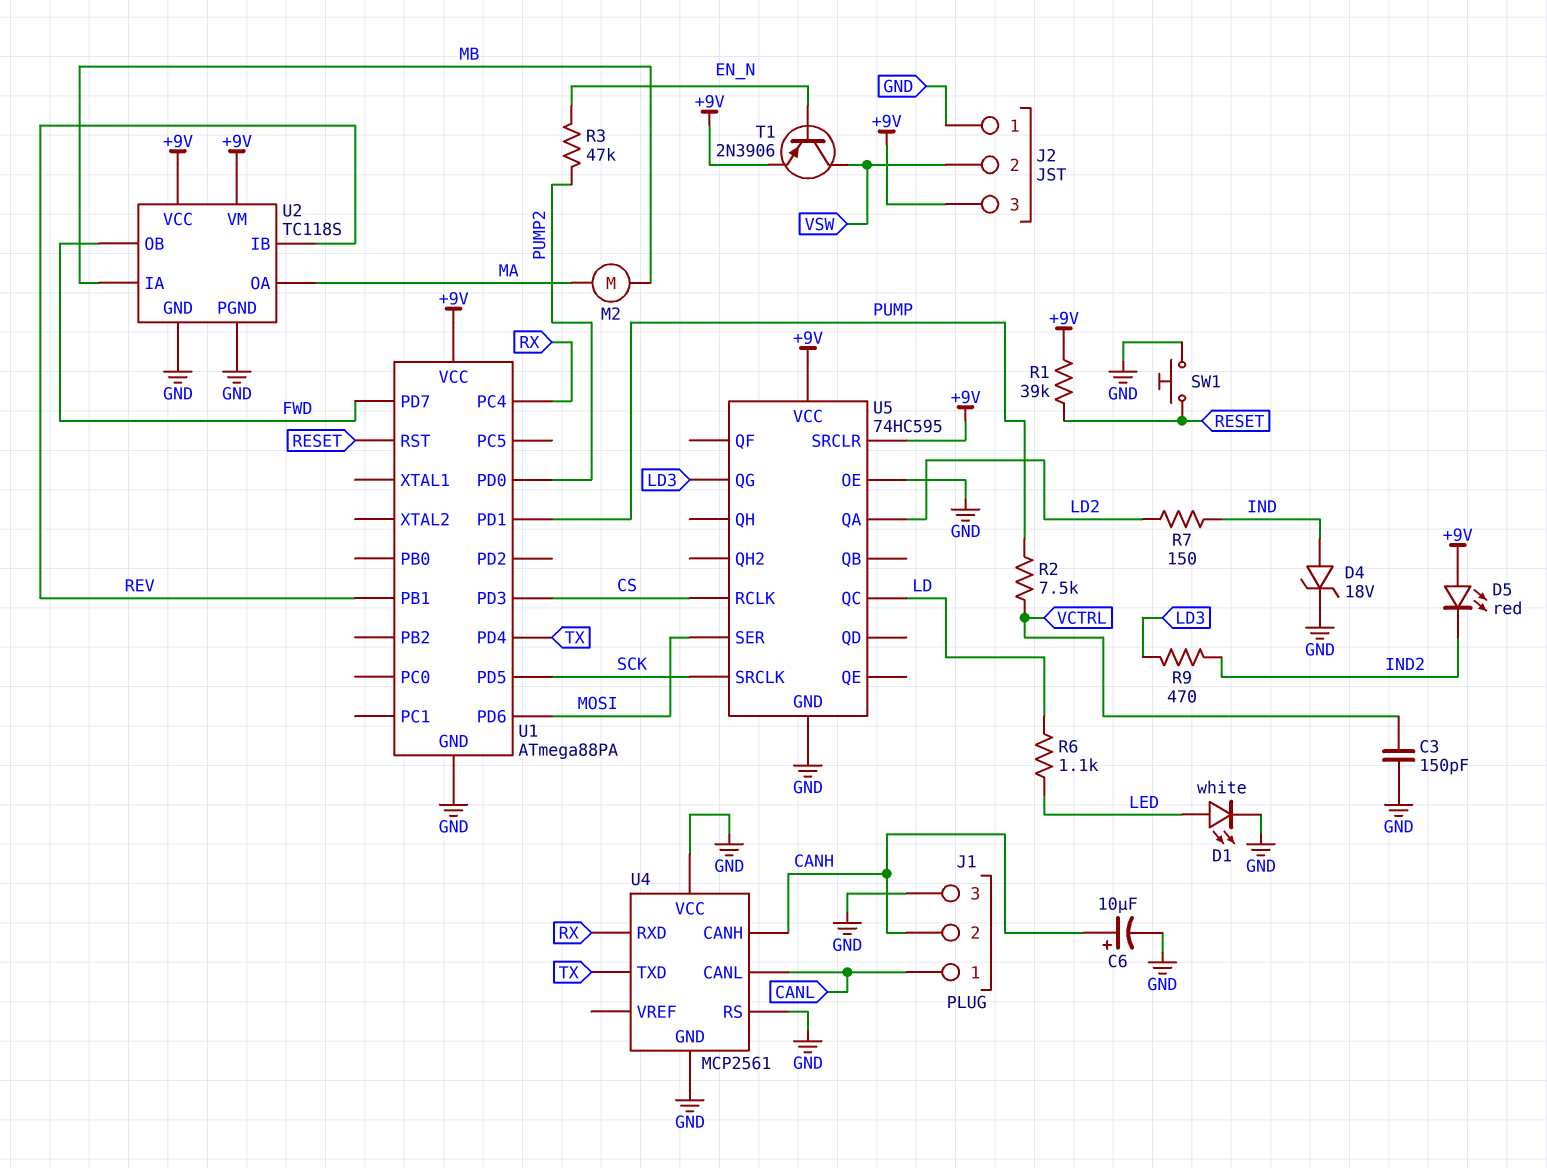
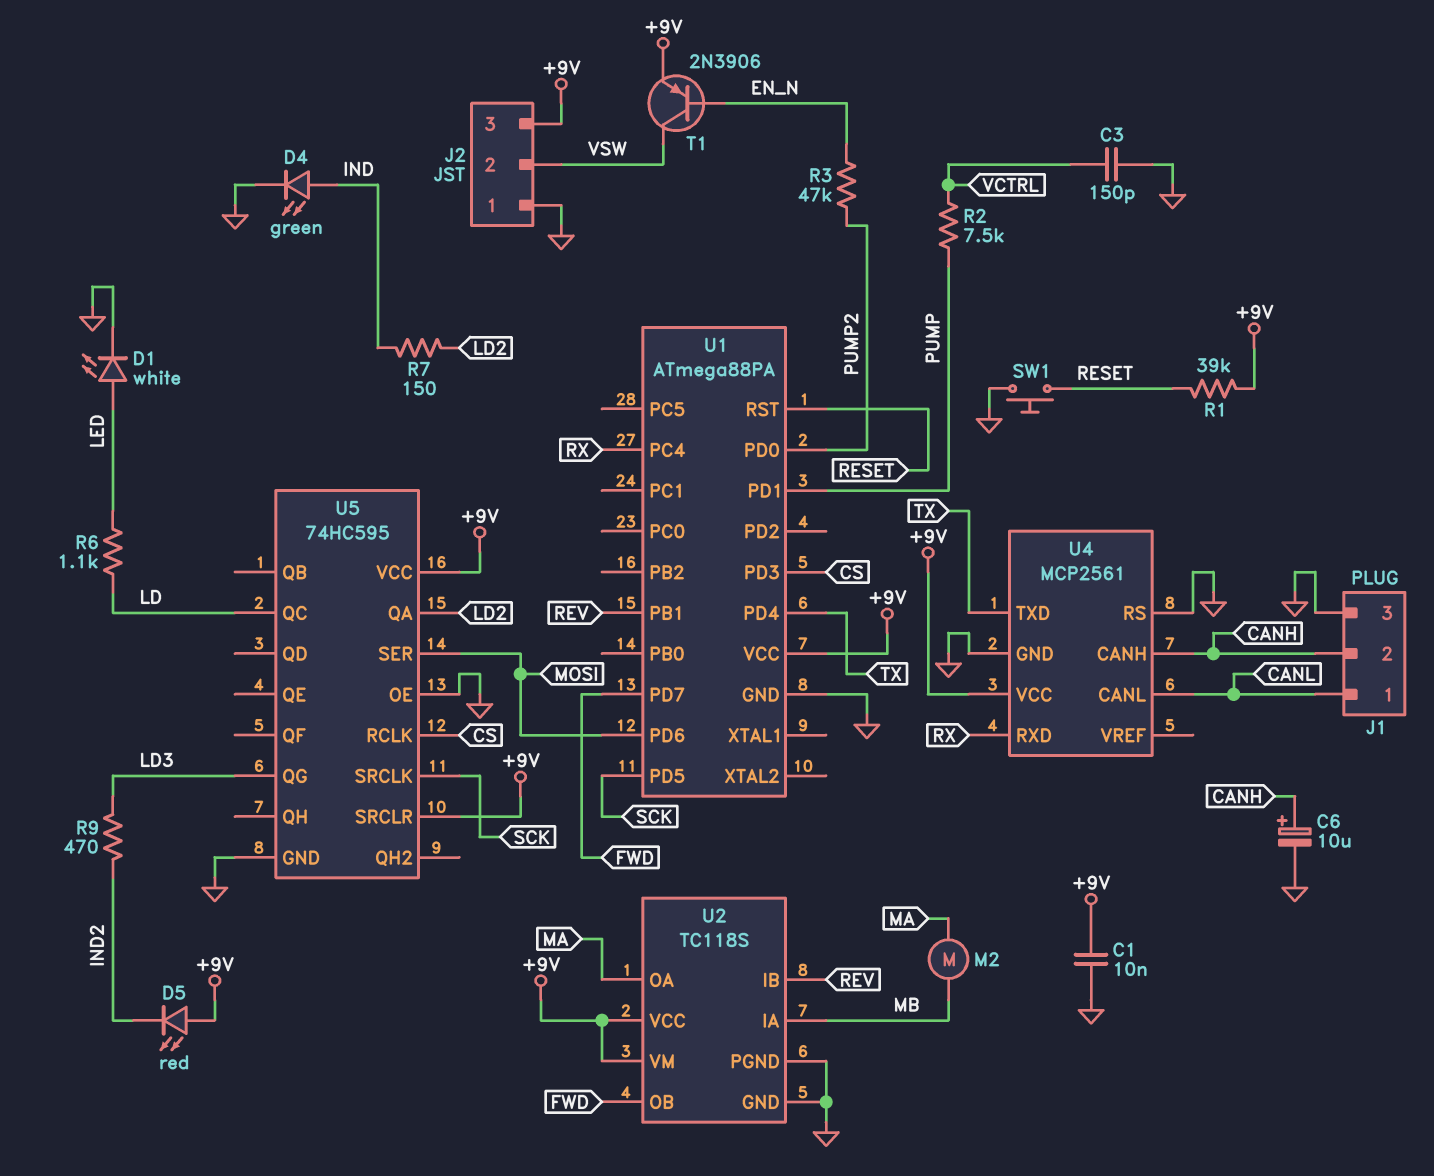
C1: none -> 10nF (+9V, GND)
D4: zener 18V (A IND, K GND) -> LED green (A IND, K GND)
U4 pin VCC: GND -> +9V

